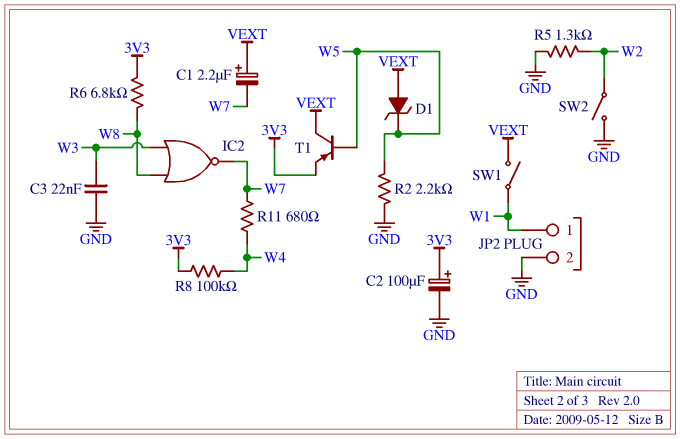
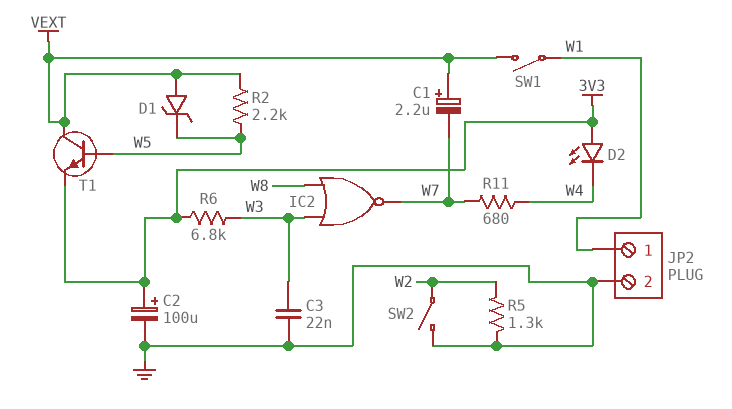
D2: none -> LED (A 3V3, K W4)
R2: 2.2k (GND, W5) -> 2.2k (VEXT, W5)
R6: 6.8k (3V3, W8) -> 6.8k (3V3, W3)
R8: 100k (3V3, W4) -> none
T1: PNP (B W5, C VEXT, E 3V3) -> NPN (B W5, C VEXT, E 3V3)

